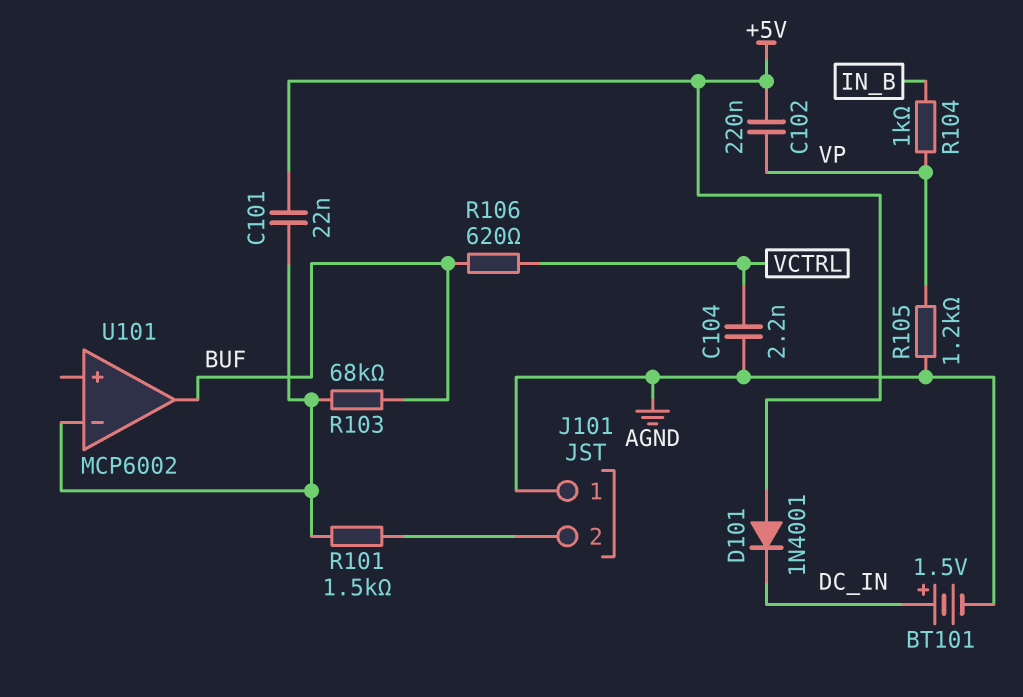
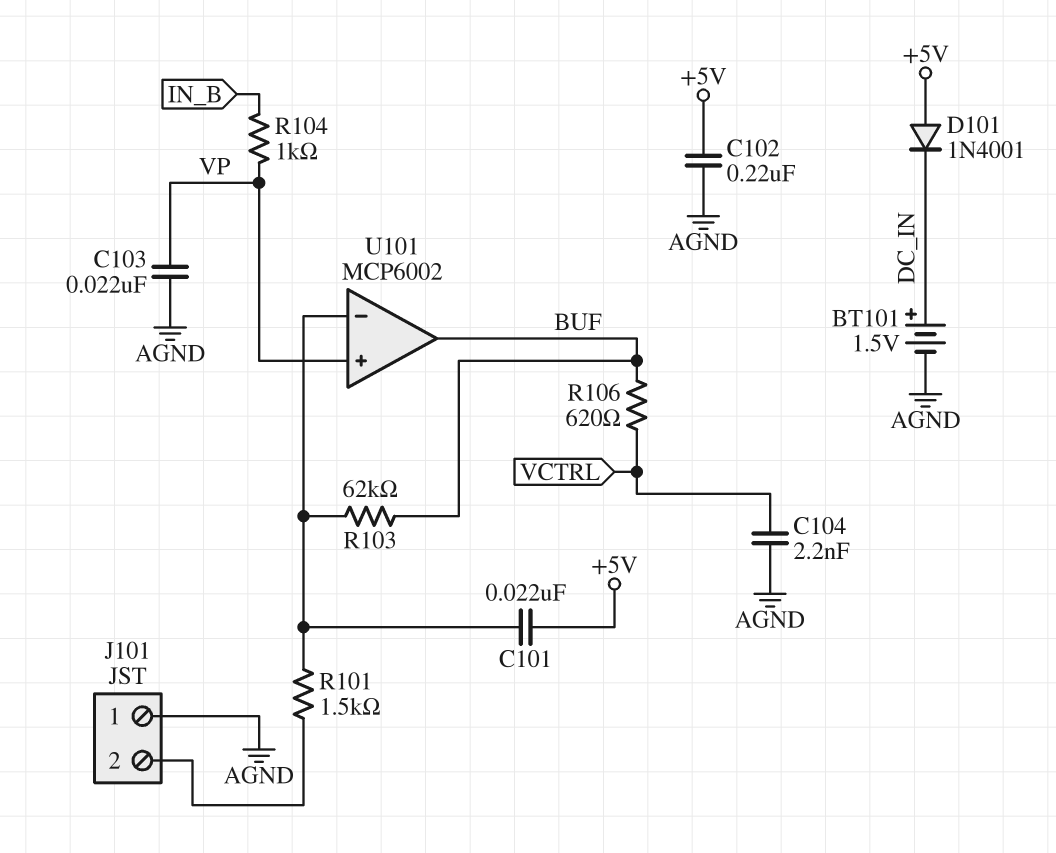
C102: 220nF (+5V, VP) -> 220nF (+5V, AGND)
C103: none -> 22nF (AGND, VP)
R103: 68k (BUF, U101/in-) -> 62k (BUF, U101/in-)
R105: 1.2k (AGND, VP) -> none
U101 pin in+: none -> VP

